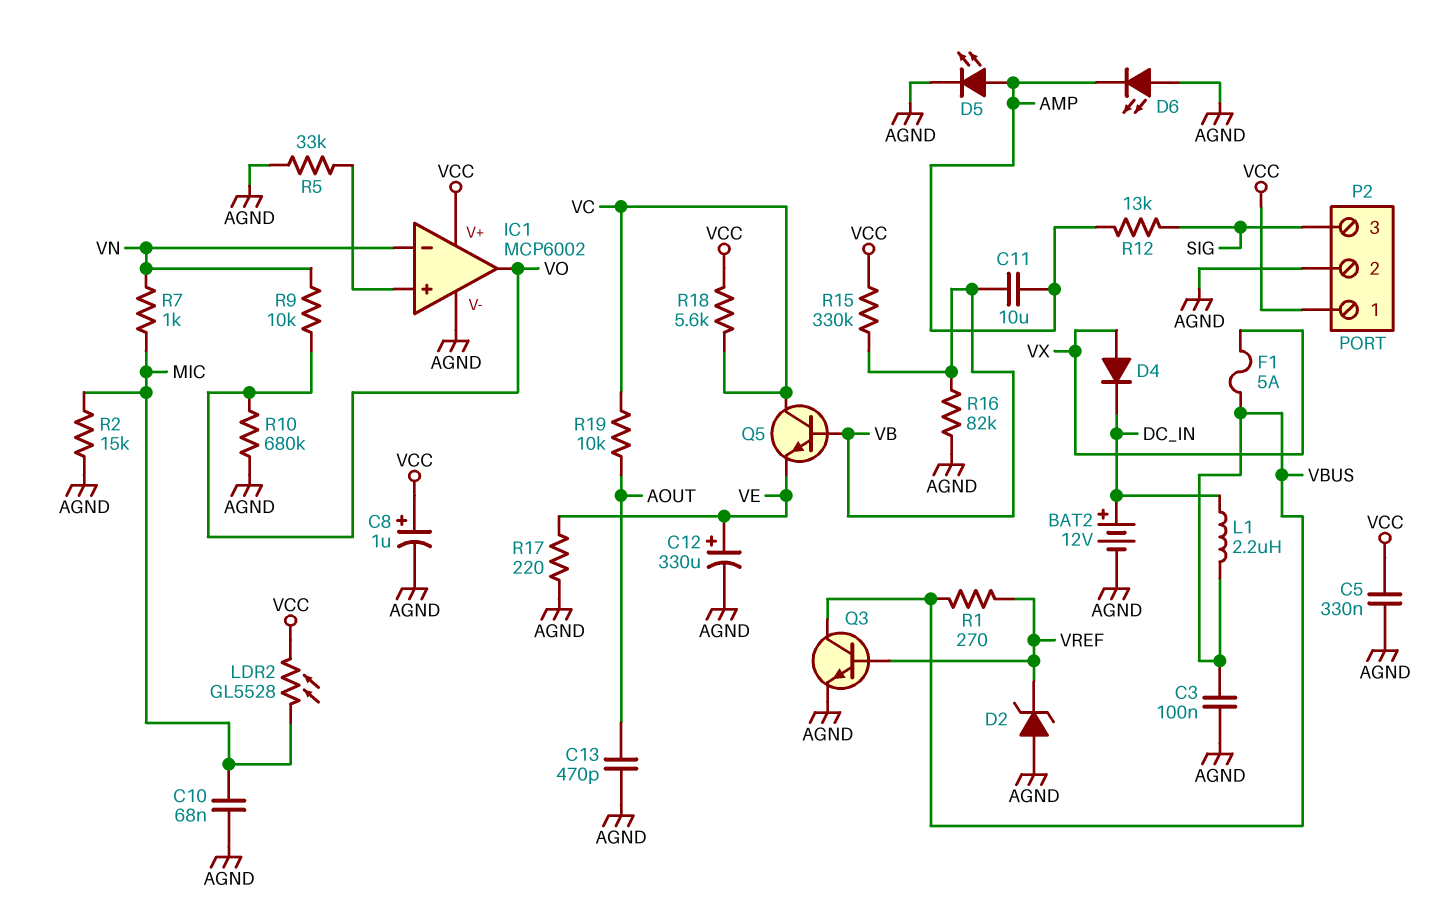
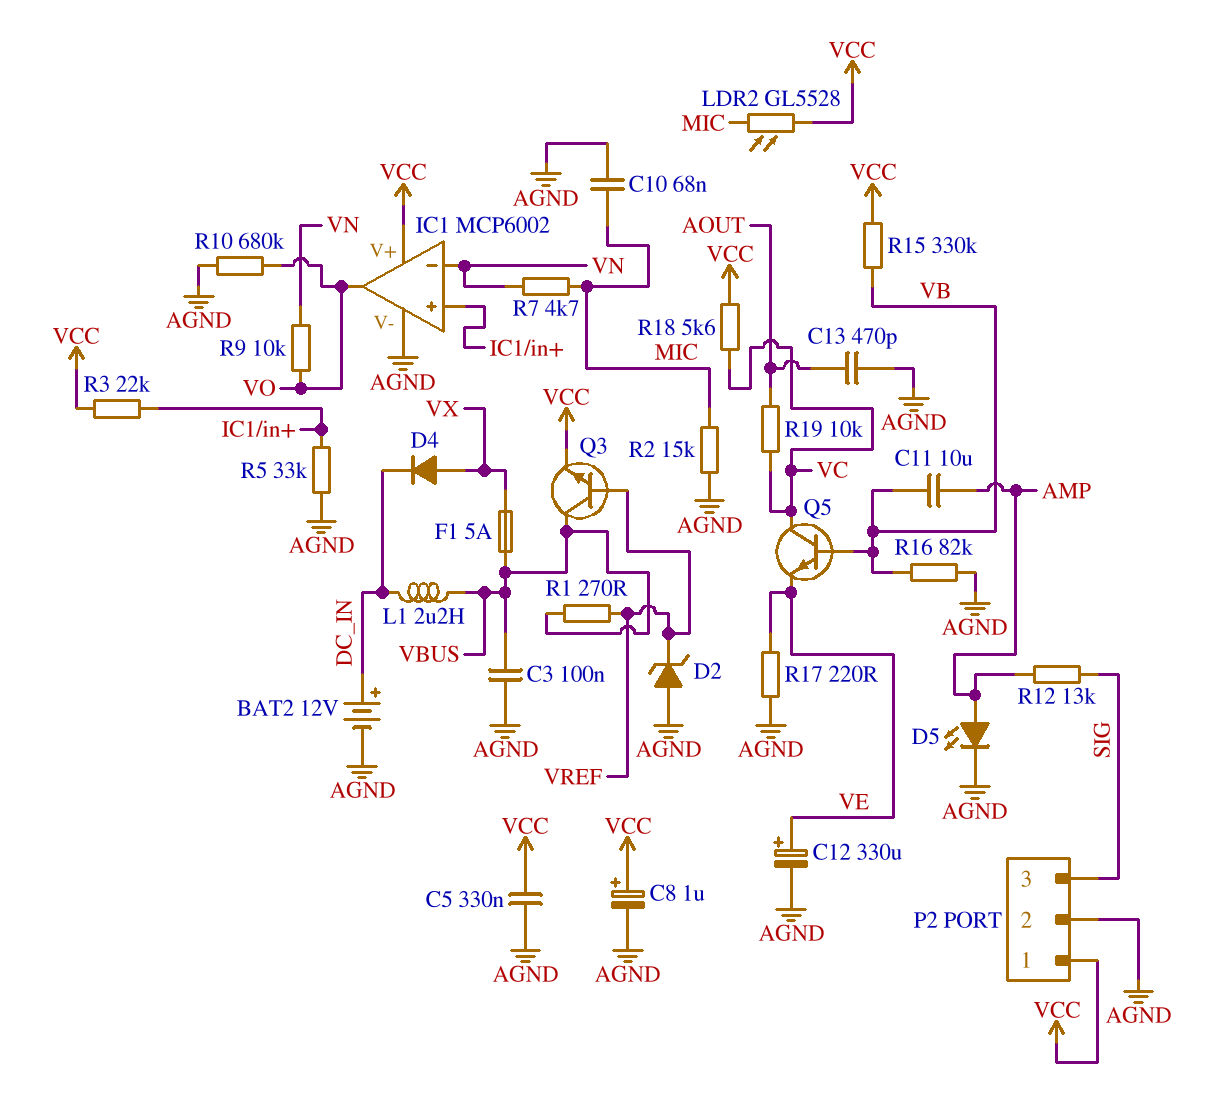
D6: LED (A AGND, K AMP) -> none
Q3: NPN (B VREF, C VBUS, E AGND) -> NPN (B VREF, C VBUS, E VCC)
R3: none -> 22k (IC1/in+, VCC)
R7: 1k (MIC, VN) -> 4.7k (MIC, VN)

